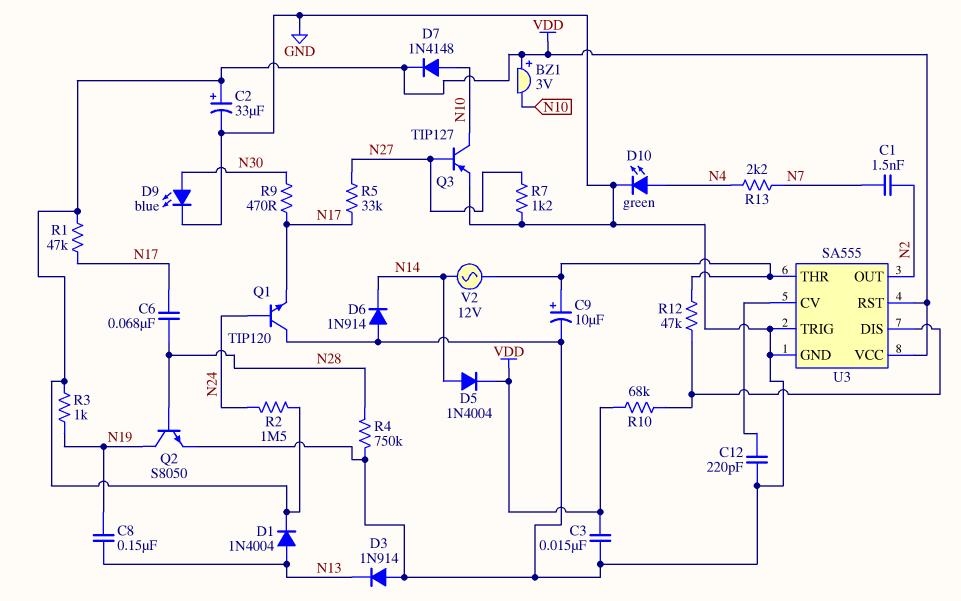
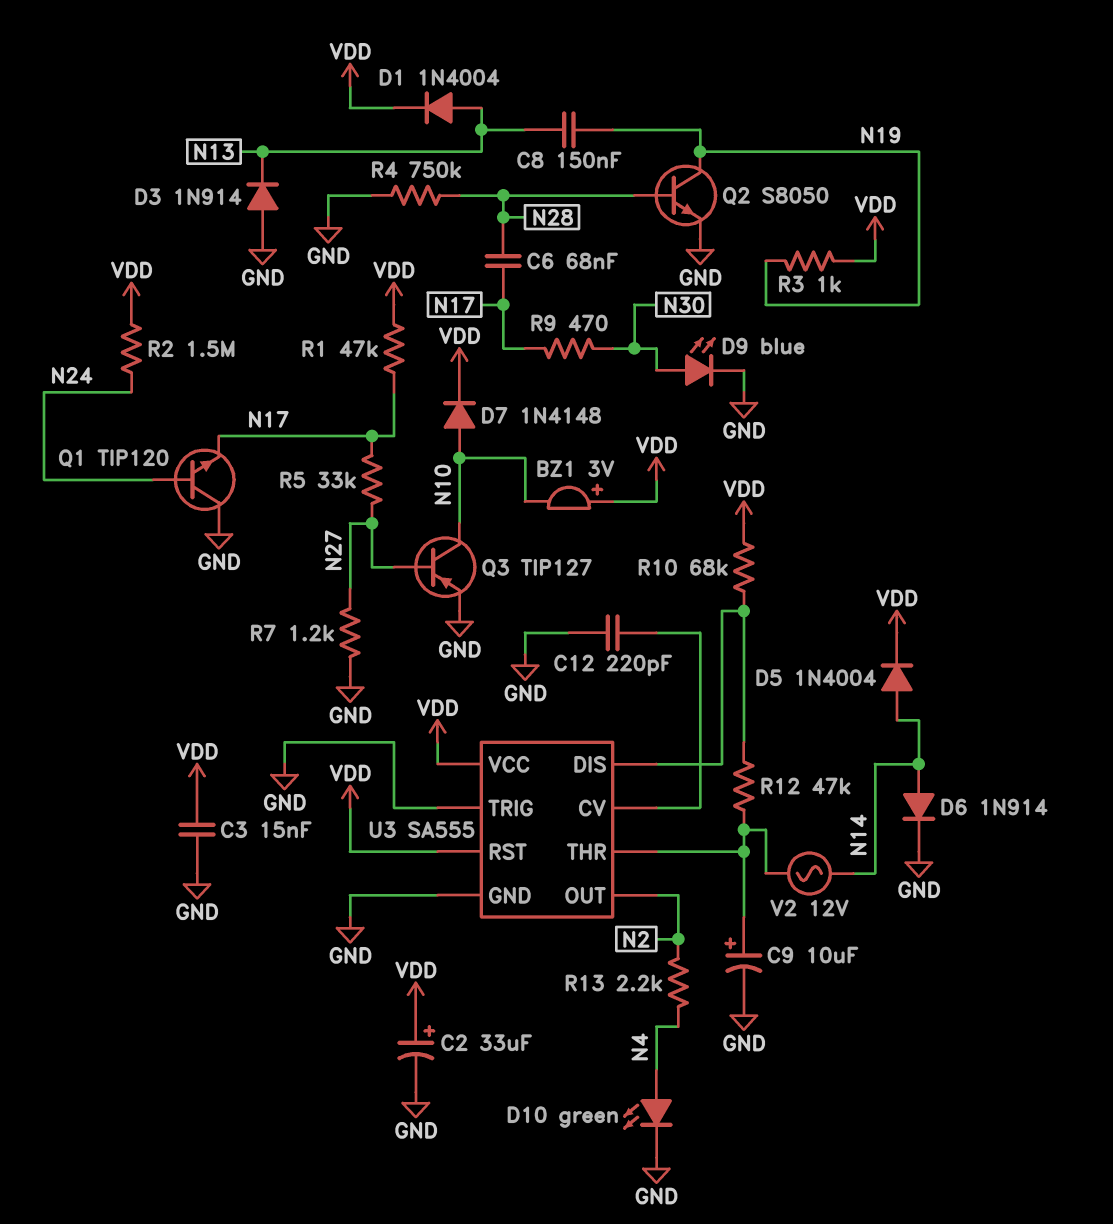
C1: 1.5nF (N2, N7) -> none
D6: diode 1N914 (A GND, K N14) -> diode 1N914 (A N14, K GND)
R13: 2.2k (N4, N7) -> 2.2k (N2, N4)

